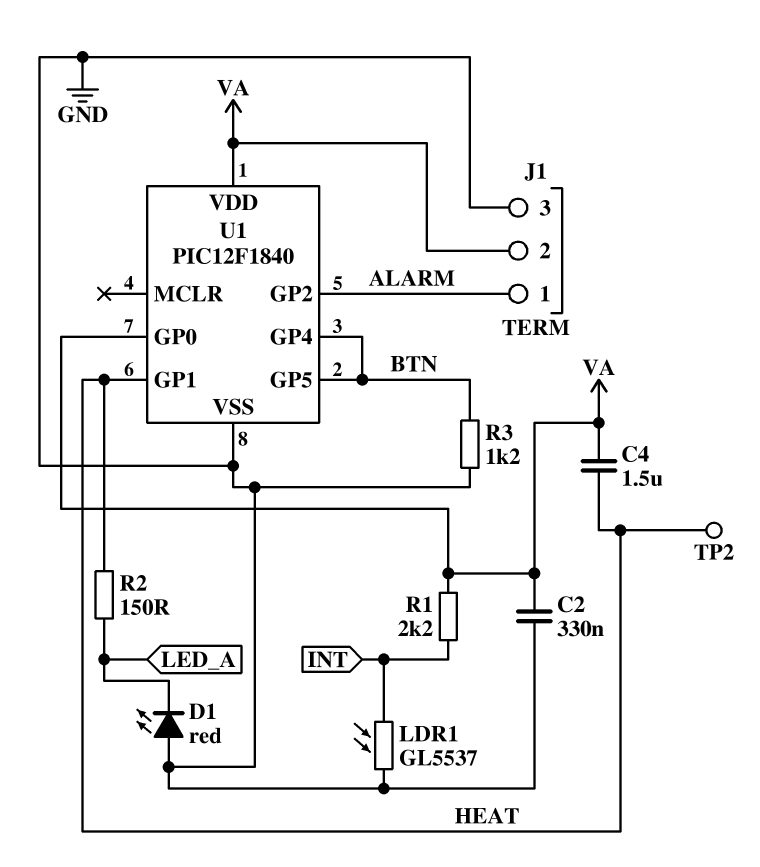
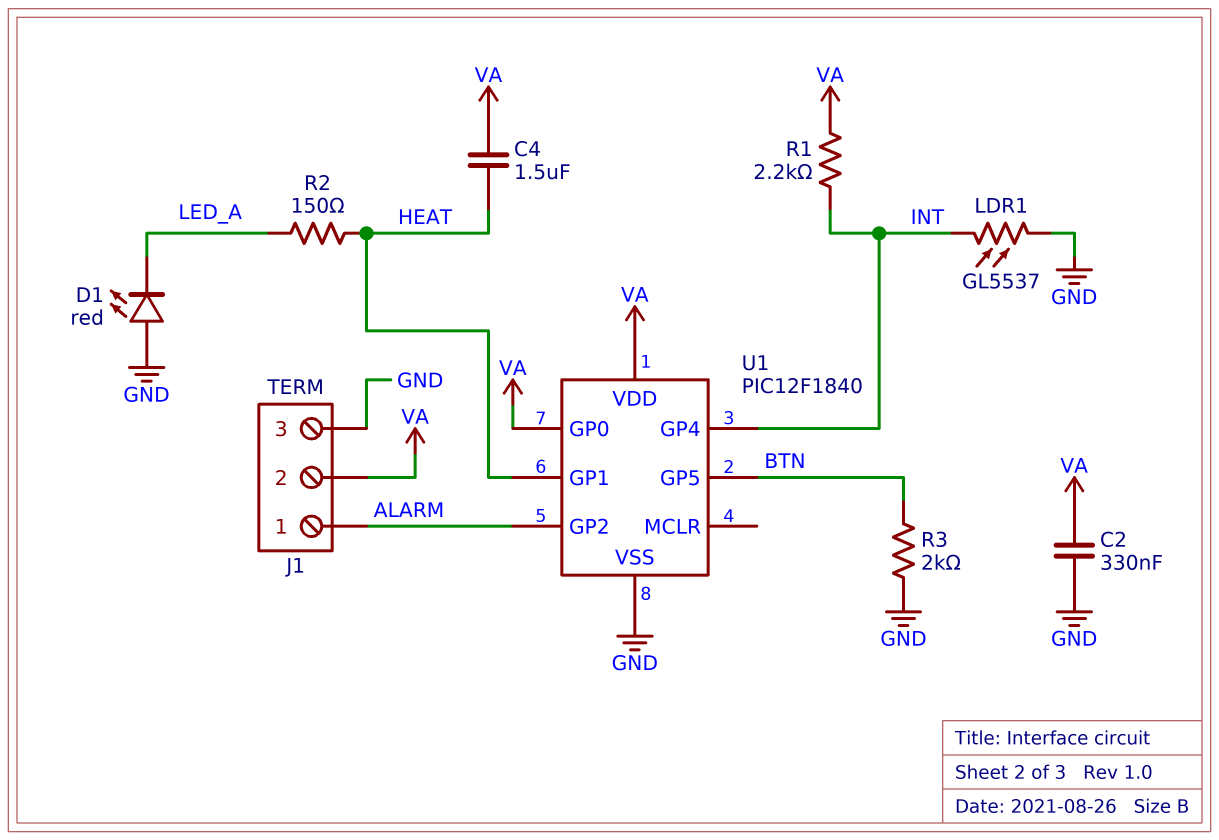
R3: 1.2k (BTN, GND) -> 2k (BTN, GND)
TP2: test point (HEAT) -> none
U1 pin GP4: BTN -> INT

